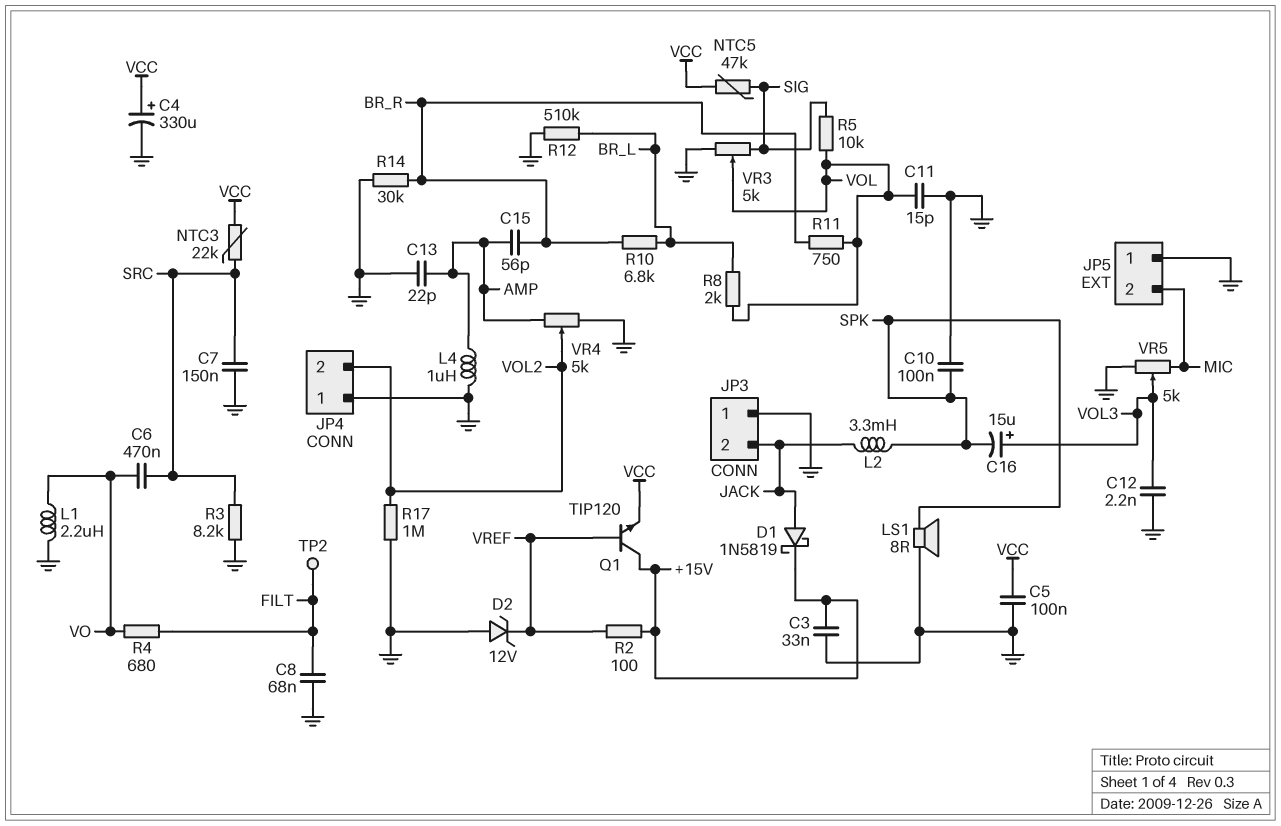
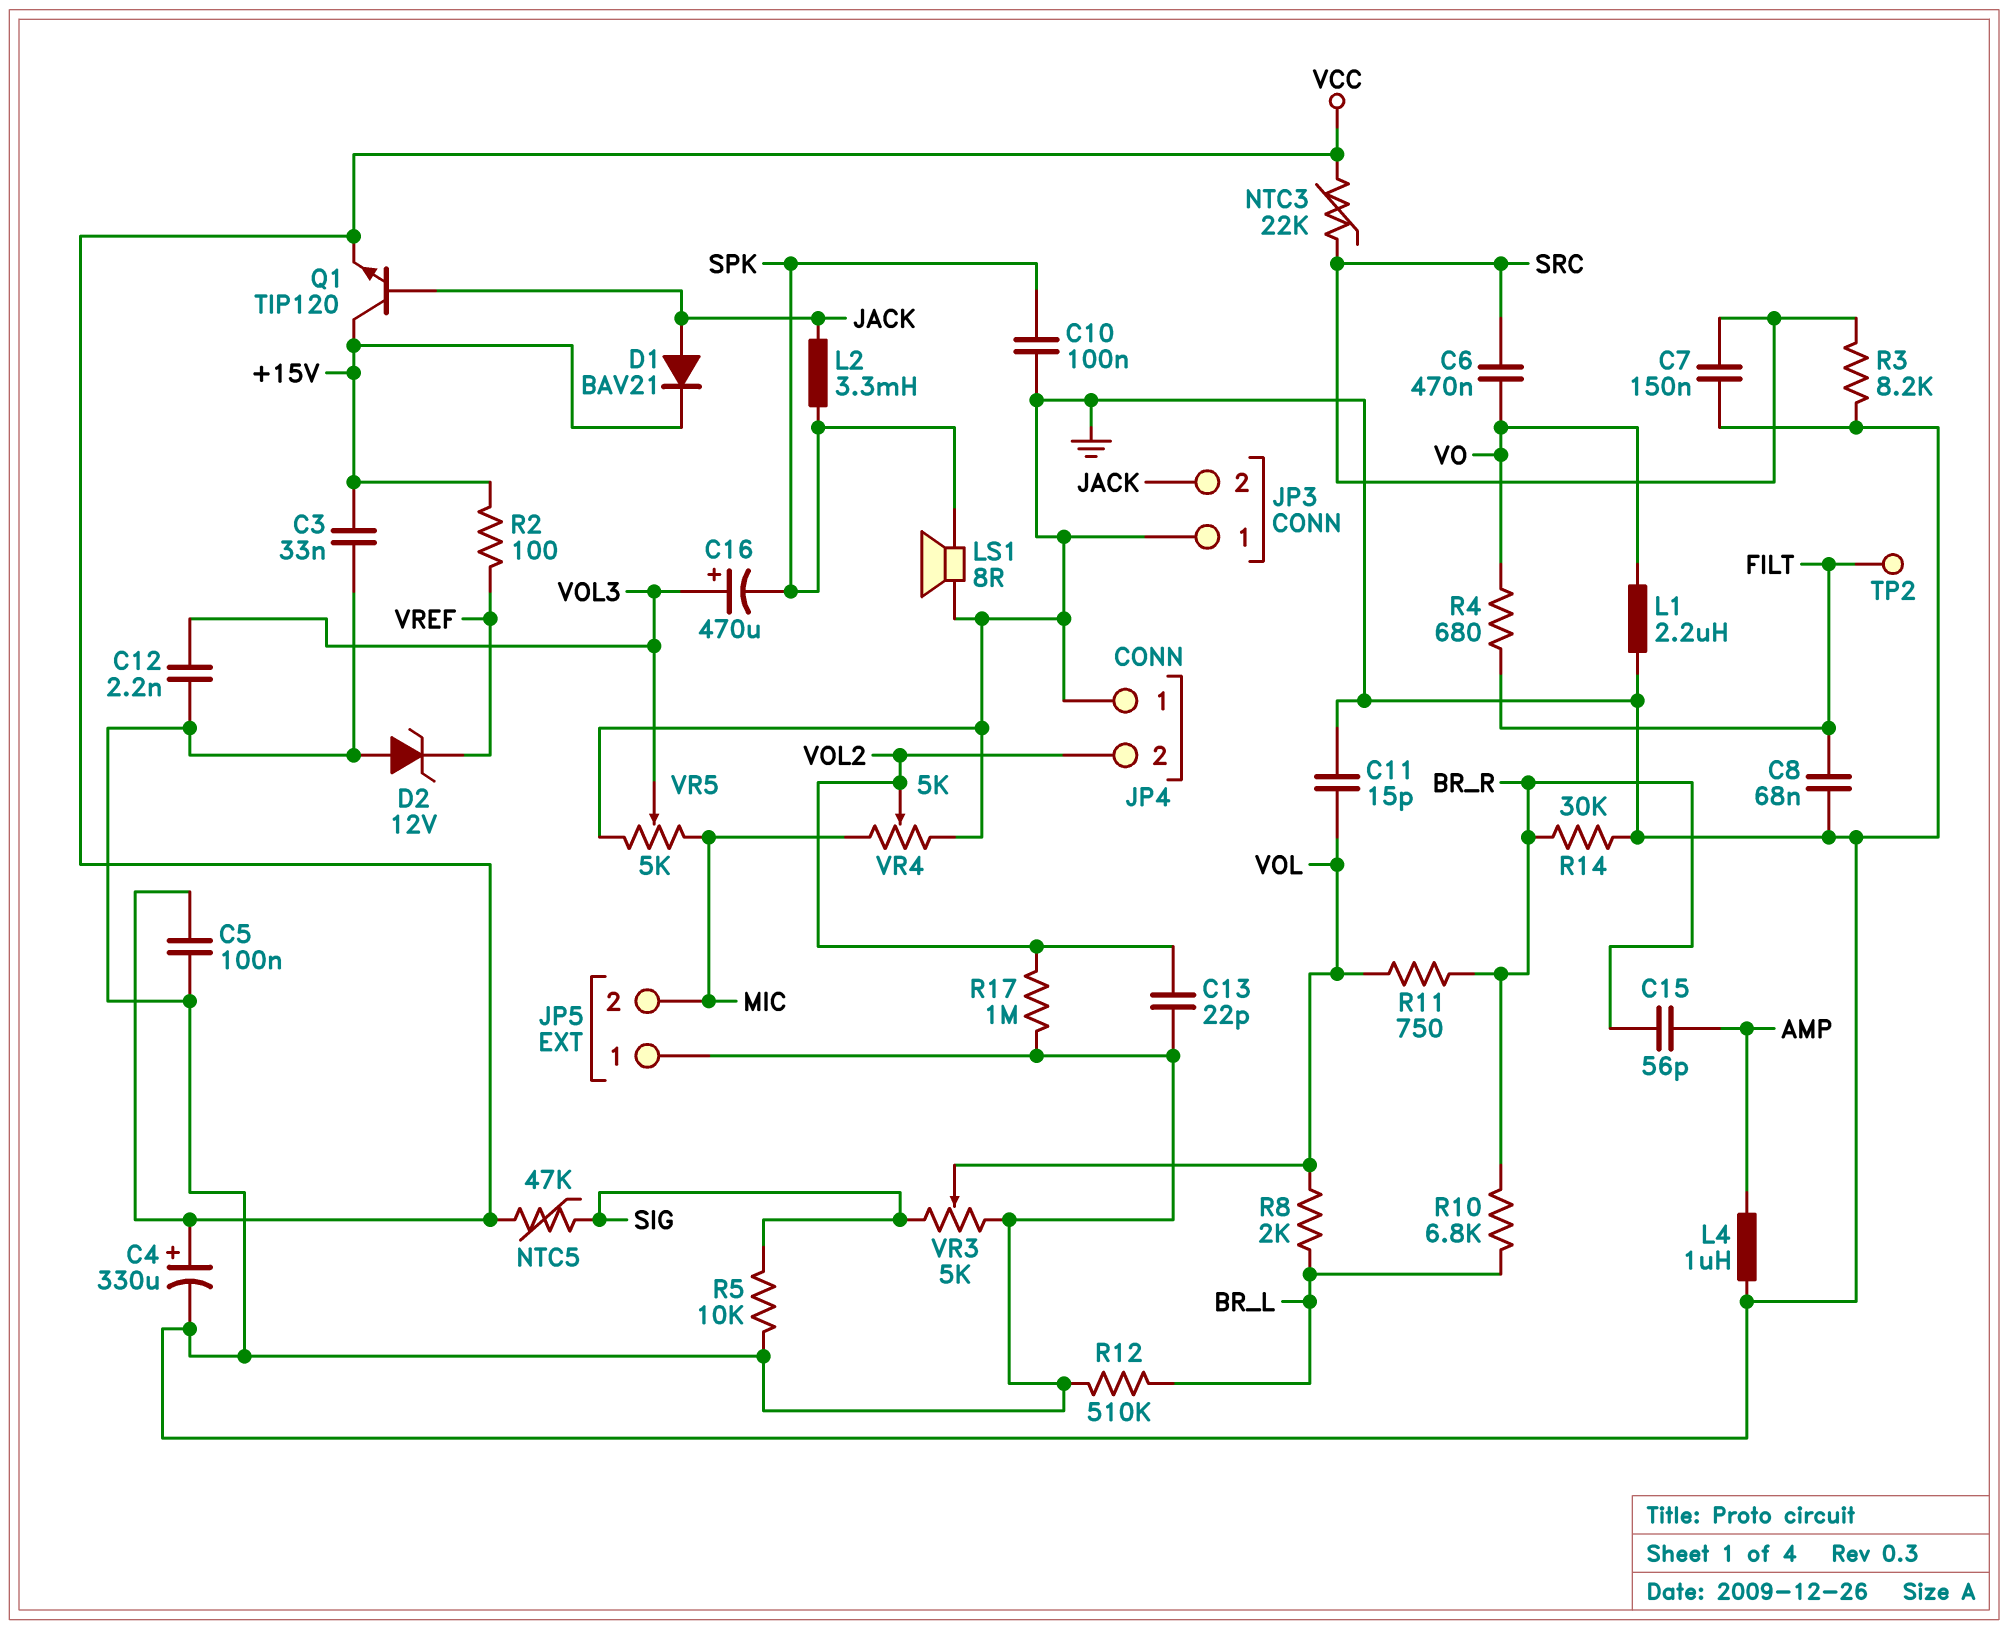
C13: 22pF (AMP, GND) -> 22pF (GND, VOL2)
C16: 15uF (plus VOL3, minus SPK) -> 470uF (plus VOL3, minus SPK)
D1: schottky 1N5819 (A JACK, K +15V) -> diode BAV21 (A JACK, K +15V)
Q1: NPN TIP120 (B VREF, C +15V, E VCC) -> NPN TIP120 (B JACK, C +15V, E VCC)
R5: 10k (SIG, VOL) -> 10k (GND, SIG)
VR4: 5k (AMP, GND, wiper VOL2) -> 5k (GND, MIC, wiper VOL2)

